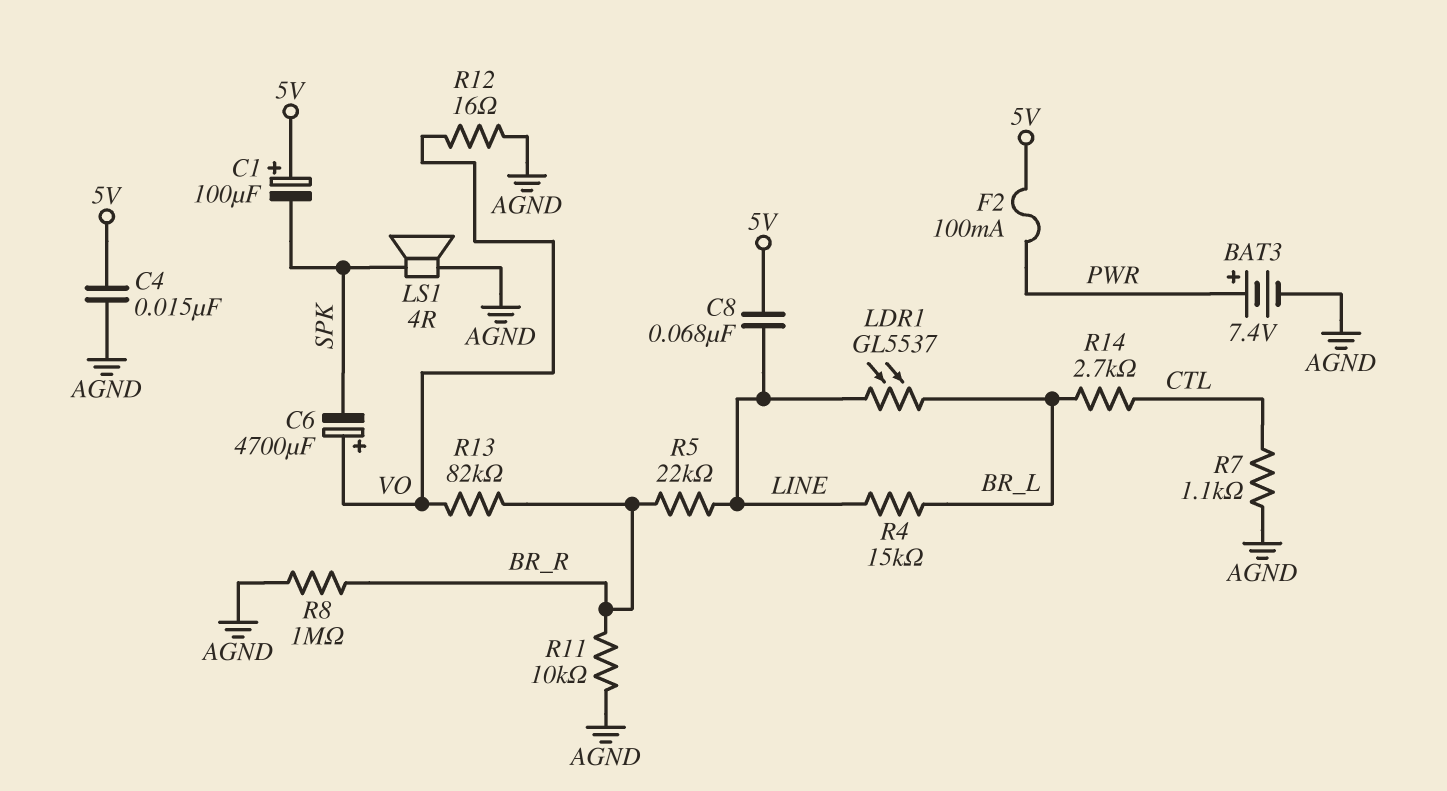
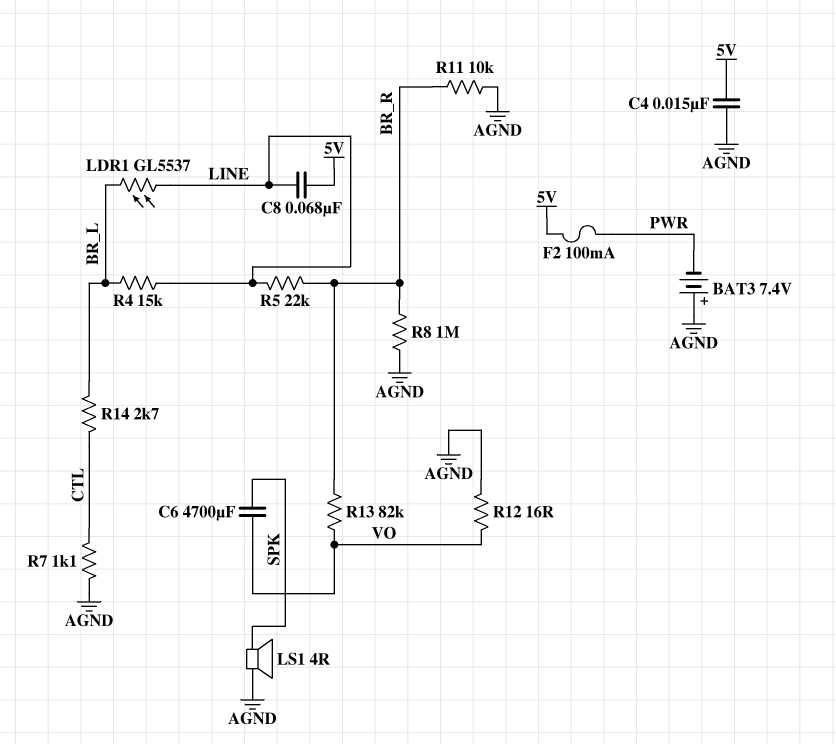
BAT3: 7.4V (plus PWR, minus AGND) -> 7.4V (plus AGND, minus PWR)
C1: 100uF (plus 5V, minus SPK) -> none
C6: 4700uF (plus VO, minus SPK) -> 4700uF (SPK, VO)

